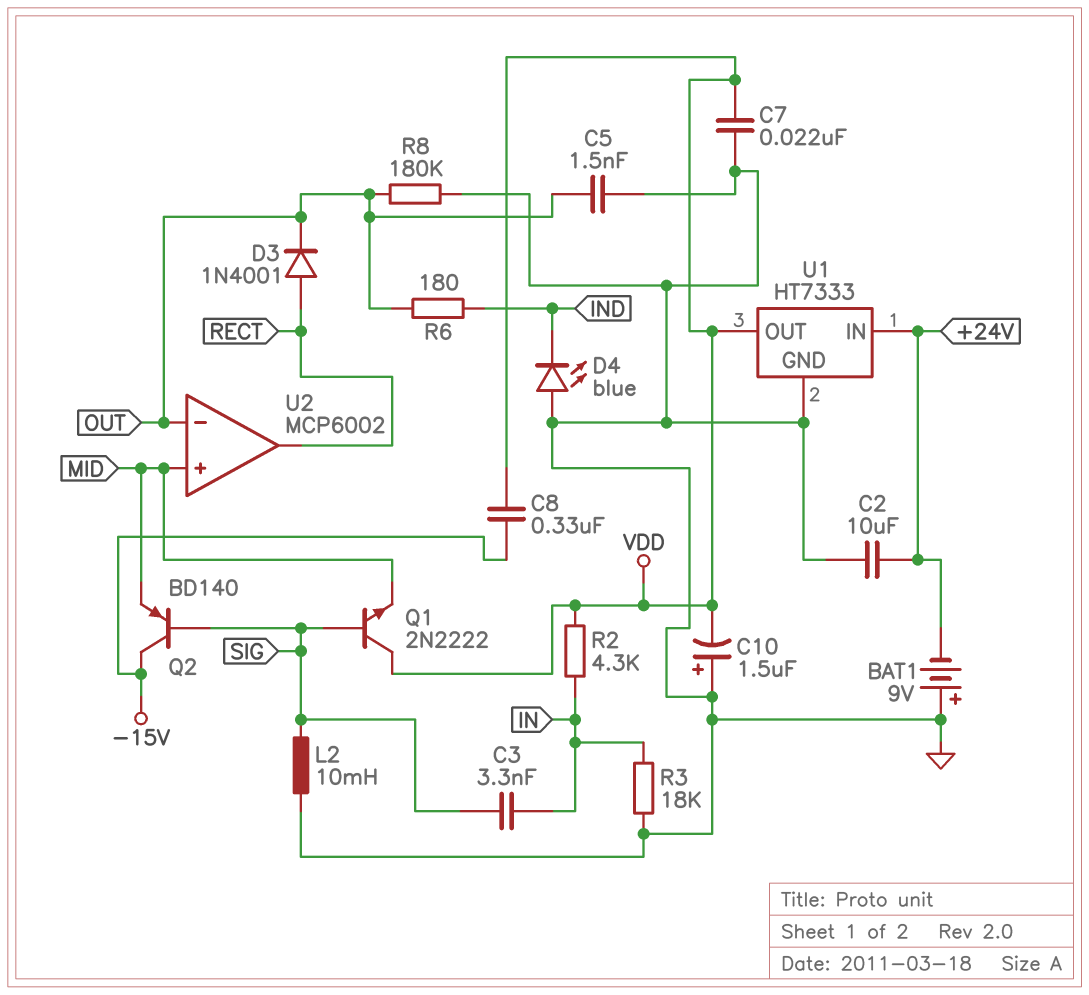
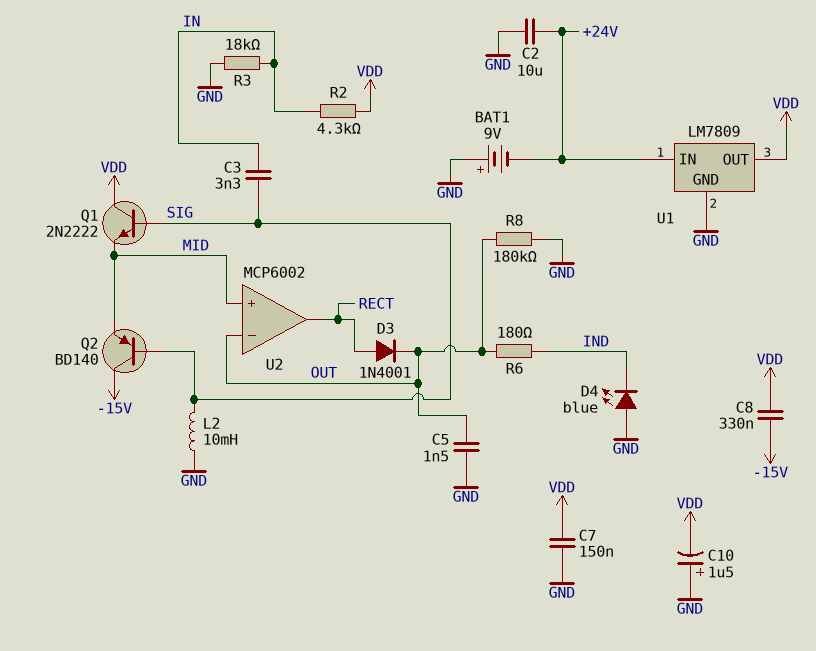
C7: 22nF (GND, VDD) -> 150nF (GND, VDD)
U1: HT7333 -> LM7809

